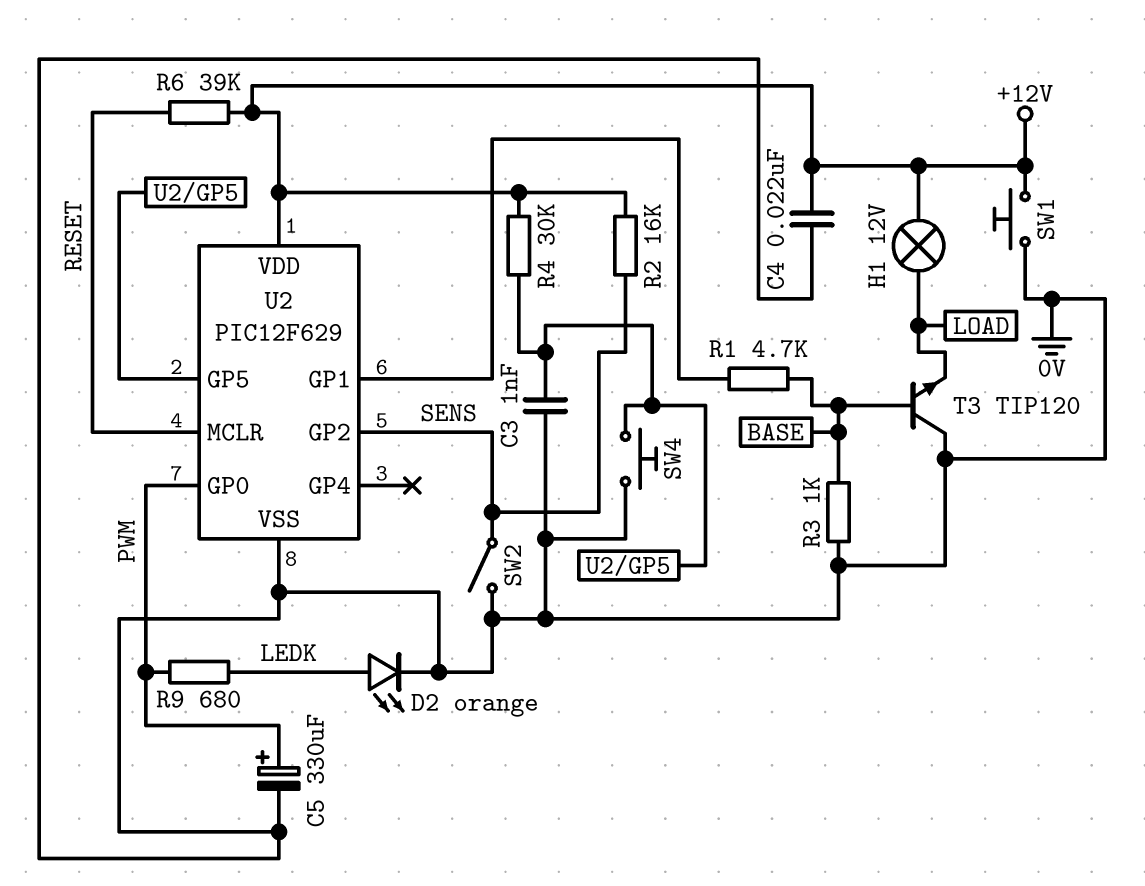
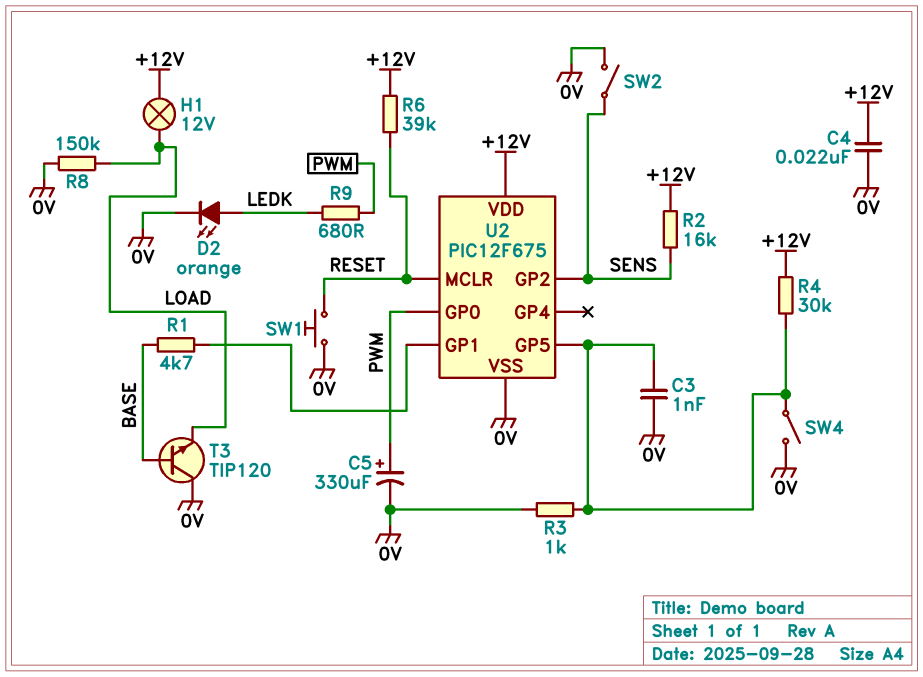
R3: 1k (0V, BASE) -> 1k (0V, U2/GP5)
R8: none -> 150k (0V, LOAD)
SW1: button (+12V, 0V) -> button (0V, RESET)
SW4: button (0V, U2/GP5) -> switch (0V, U2/GP5)
U2: PIC12F629 -> PIC12F675

